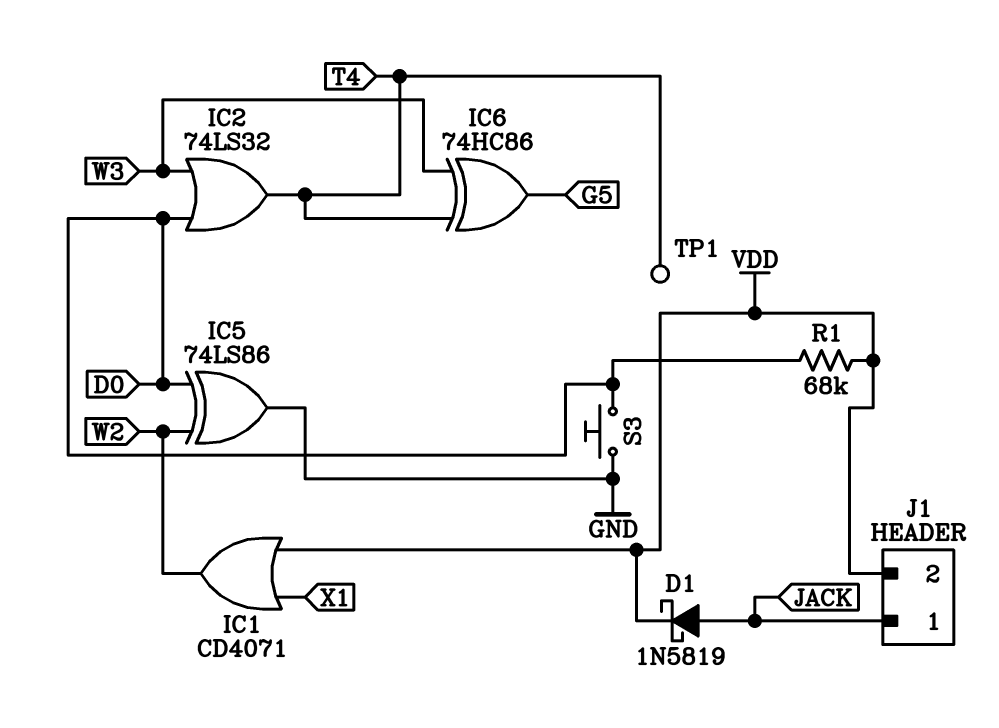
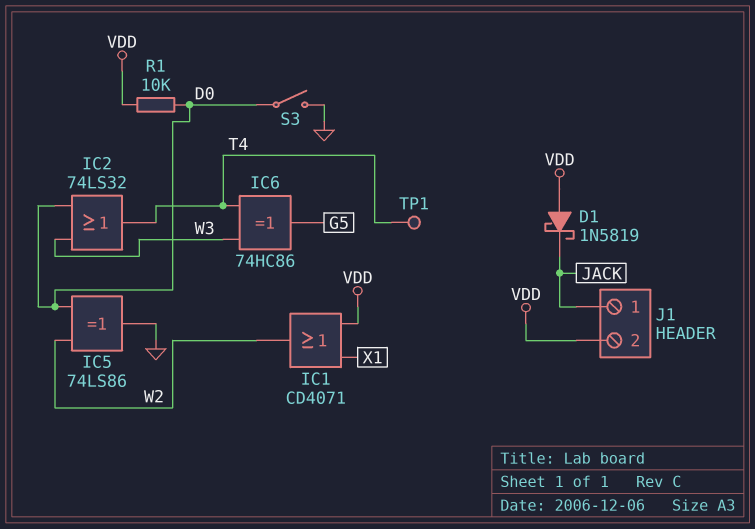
D1: schottky 1N5819 (A JACK, K VDD) -> schottky 1N5819 (A VDD, K JACK)
R1: 68k (D0, VDD) -> 10k (D0, VDD)
S3: button (D0, GND) -> switch (D0, GND)

